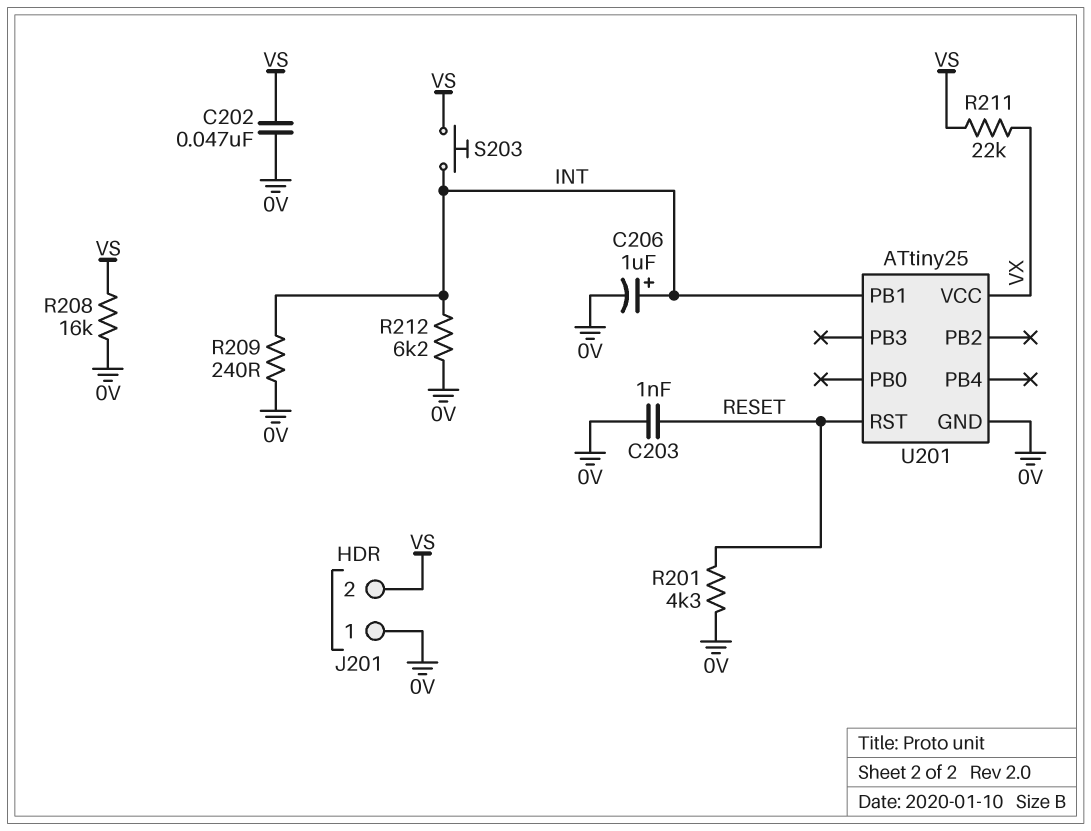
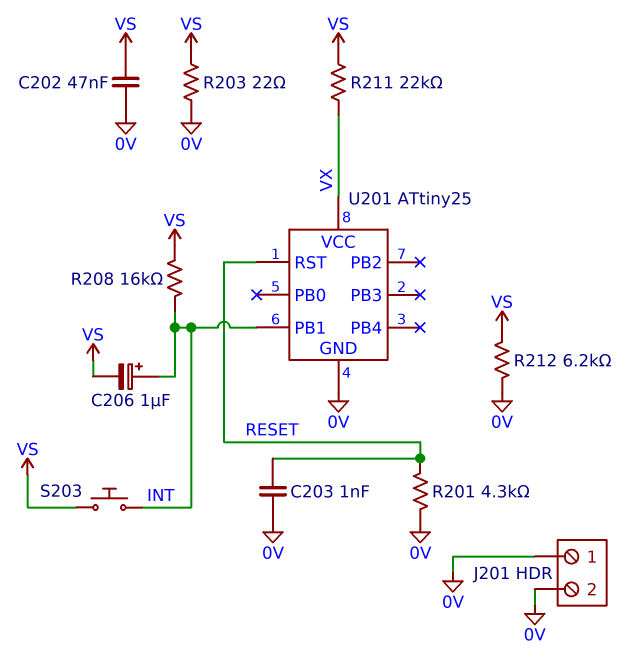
C206: 1uF (plus INT, minus 0V) -> 1uF (plus INT, minus VS)
J201 pin 2: VS -> 0V
R203: none -> 22 (0V, VS)
R208: 16k (0V, VS) -> 16k (INT, VS)
R209: 240 (0V, INT) -> none
R212: 6.2k (0V, INT) -> 6.2k (0V, VS)

